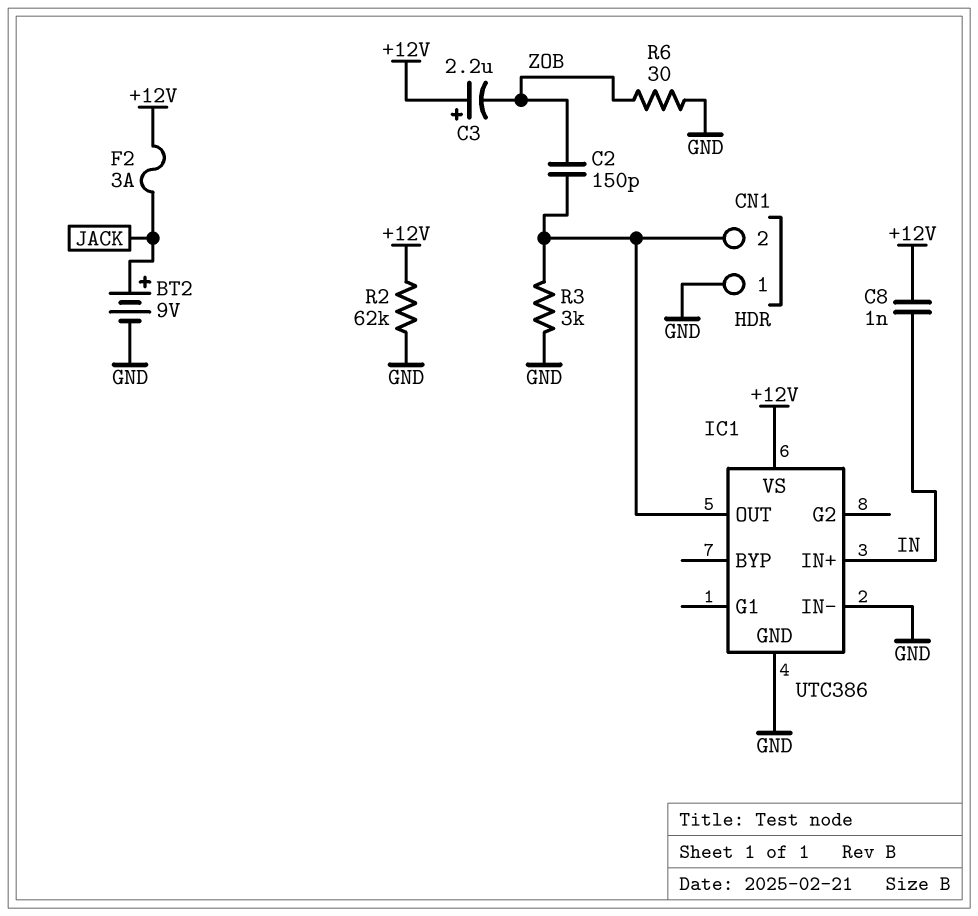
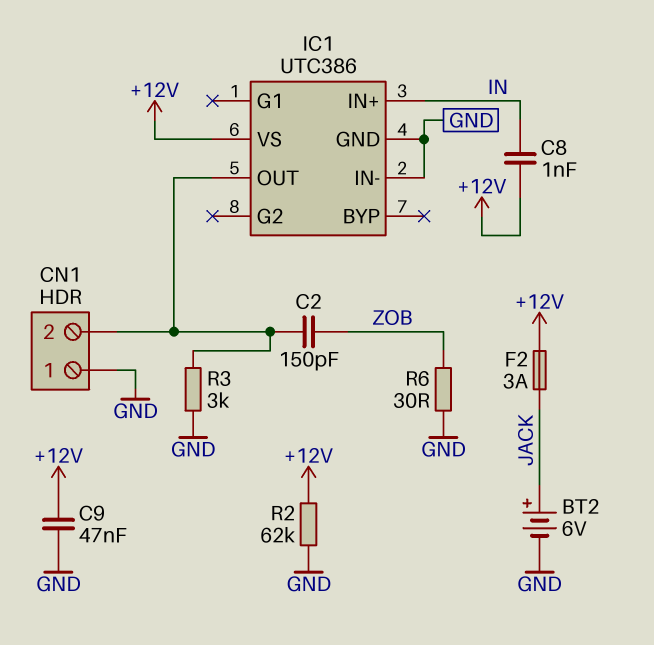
BT2: 9V (plus JACK, minus GND) -> 6V (plus JACK, minus GND)
C3: 2.2uF (plus +12V, minus ZOB) -> none
C9: none -> 47nF (+12V, GND)

